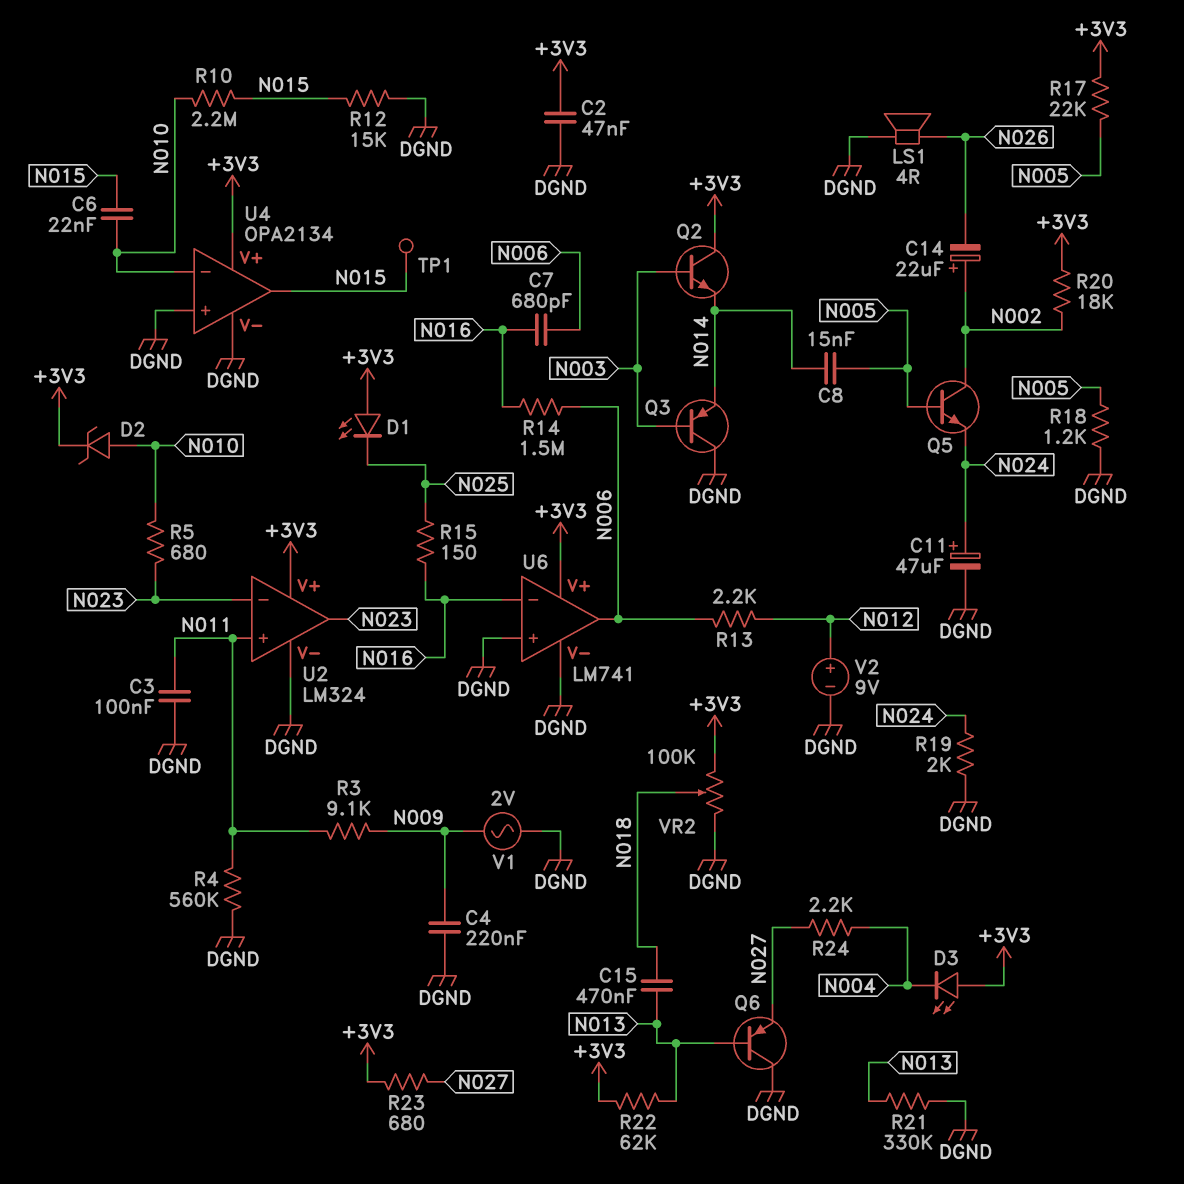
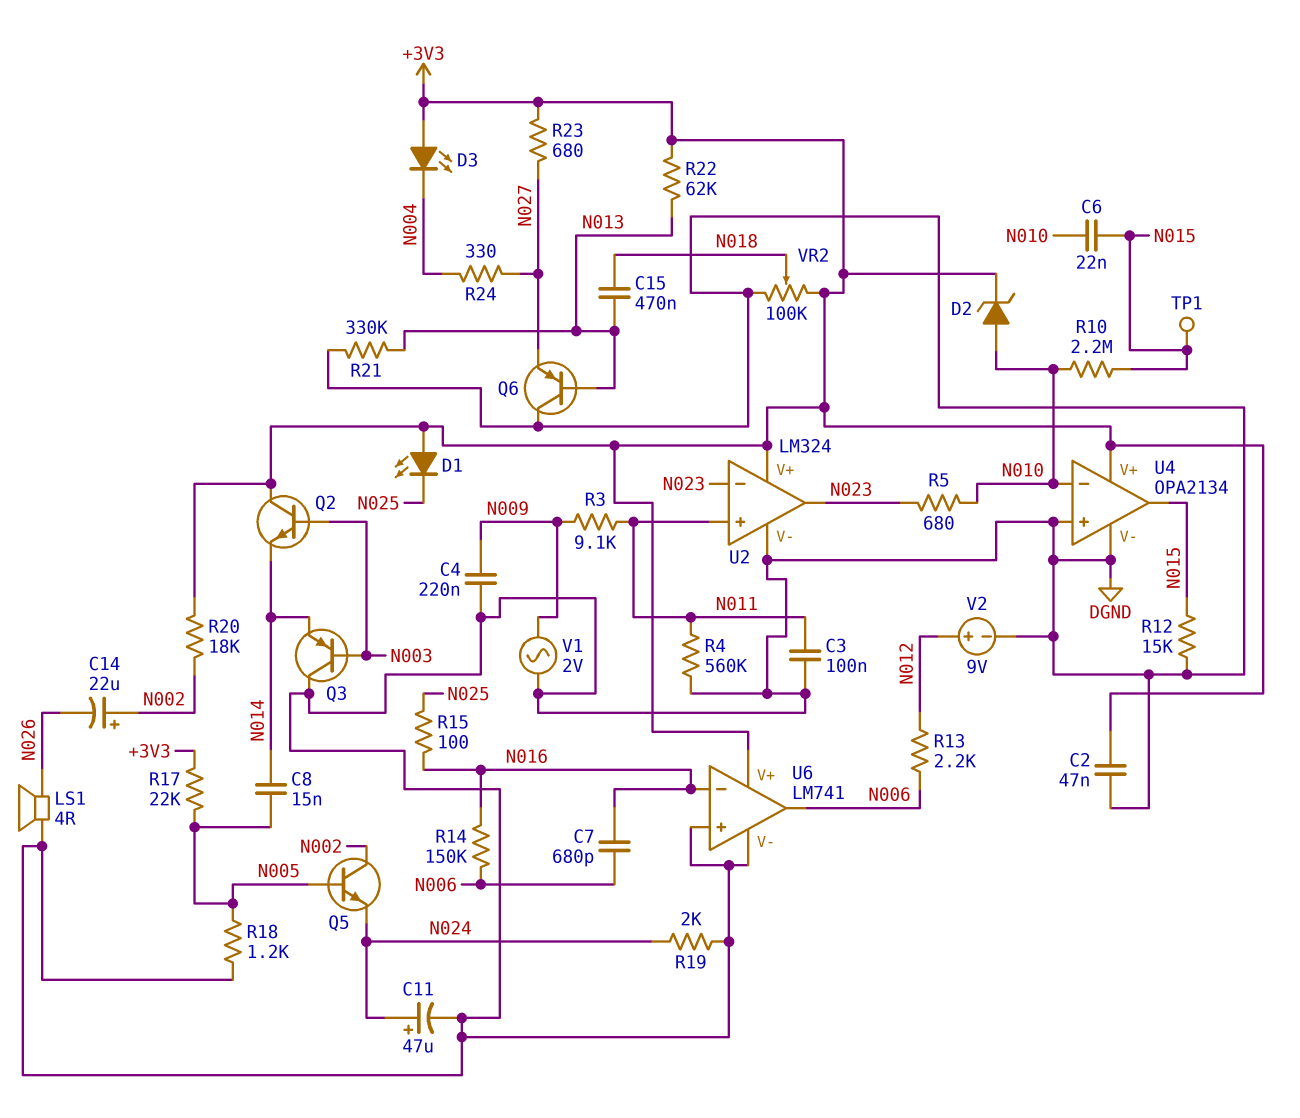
R14: 1.5M (N006, N016) -> 150k (N006, N016)
R15: 150 (N016, N025) -> 100 (N016, N025)
R24: 2.2k (N004, N027) -> 330 (N004, N027)

